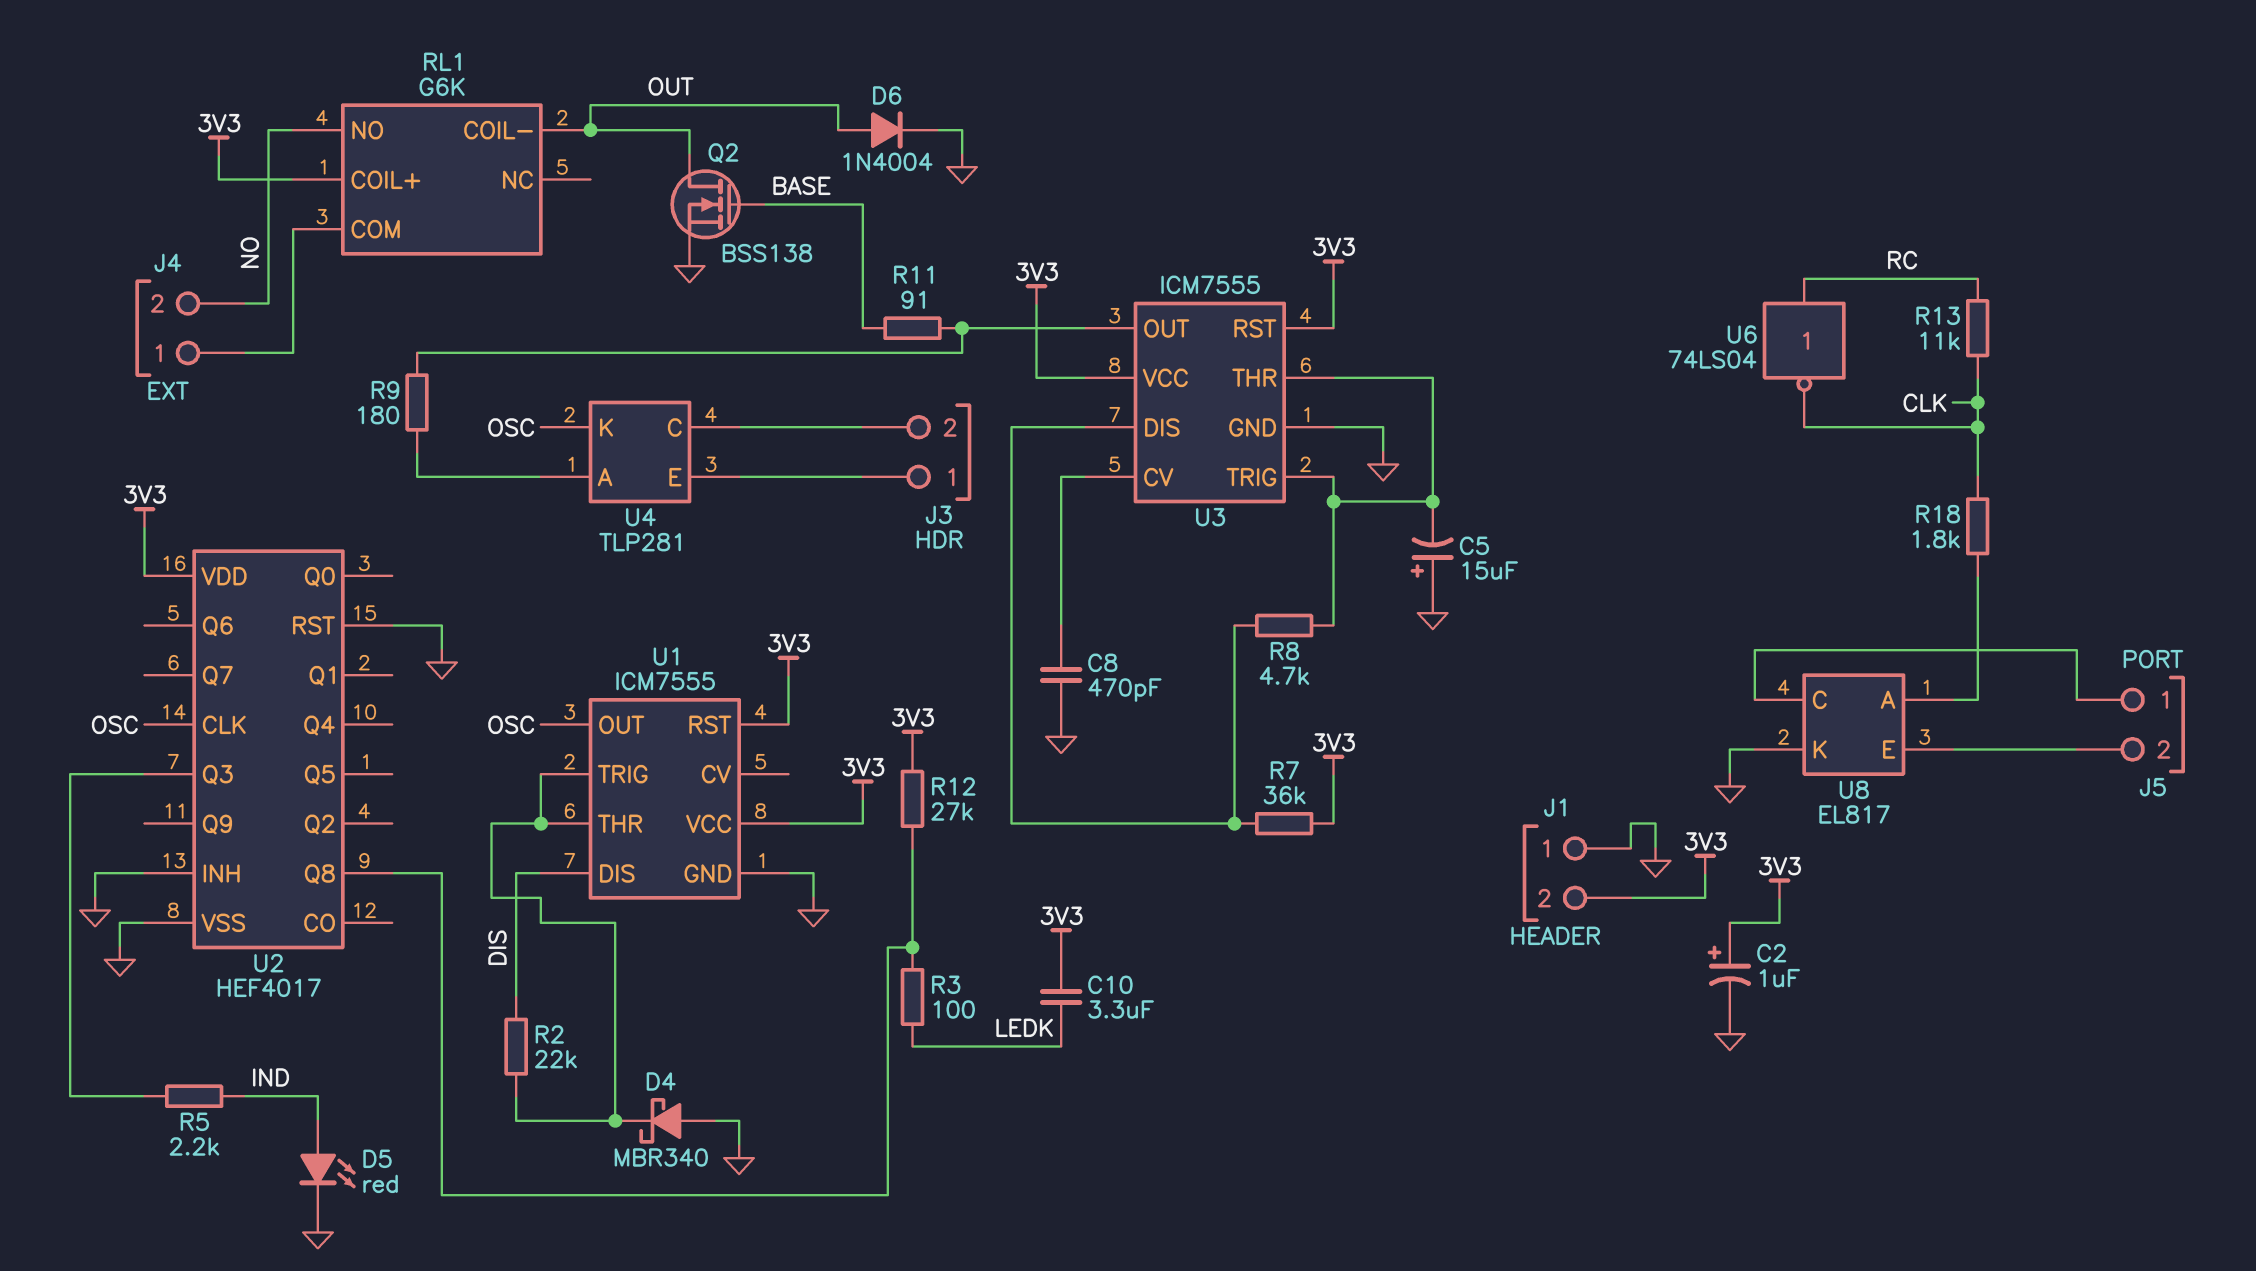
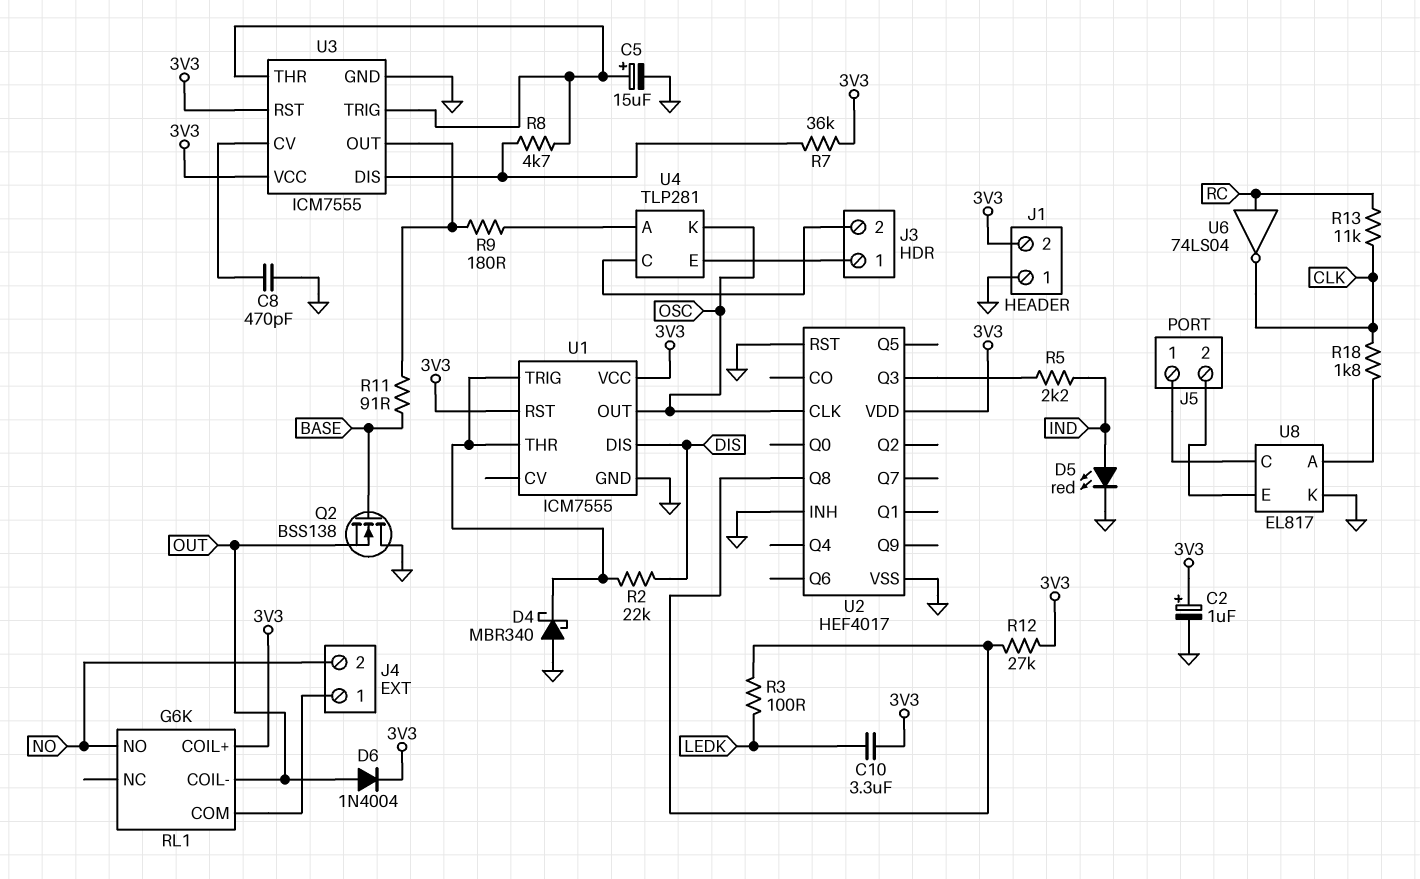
C5: 15uF (plus GND, minus U3/THR) -> 15uF (plus U3/THR, minus GND)
D6: diode 1N4004 (A OUT, K GND) -> diode 1N4004 (A OUT, K 3V3)
Q2: NMOS BSS138 (G BASE, D OUT, S GND) -> NMOS BSS138 (G BASE, D GND, S OUT)

